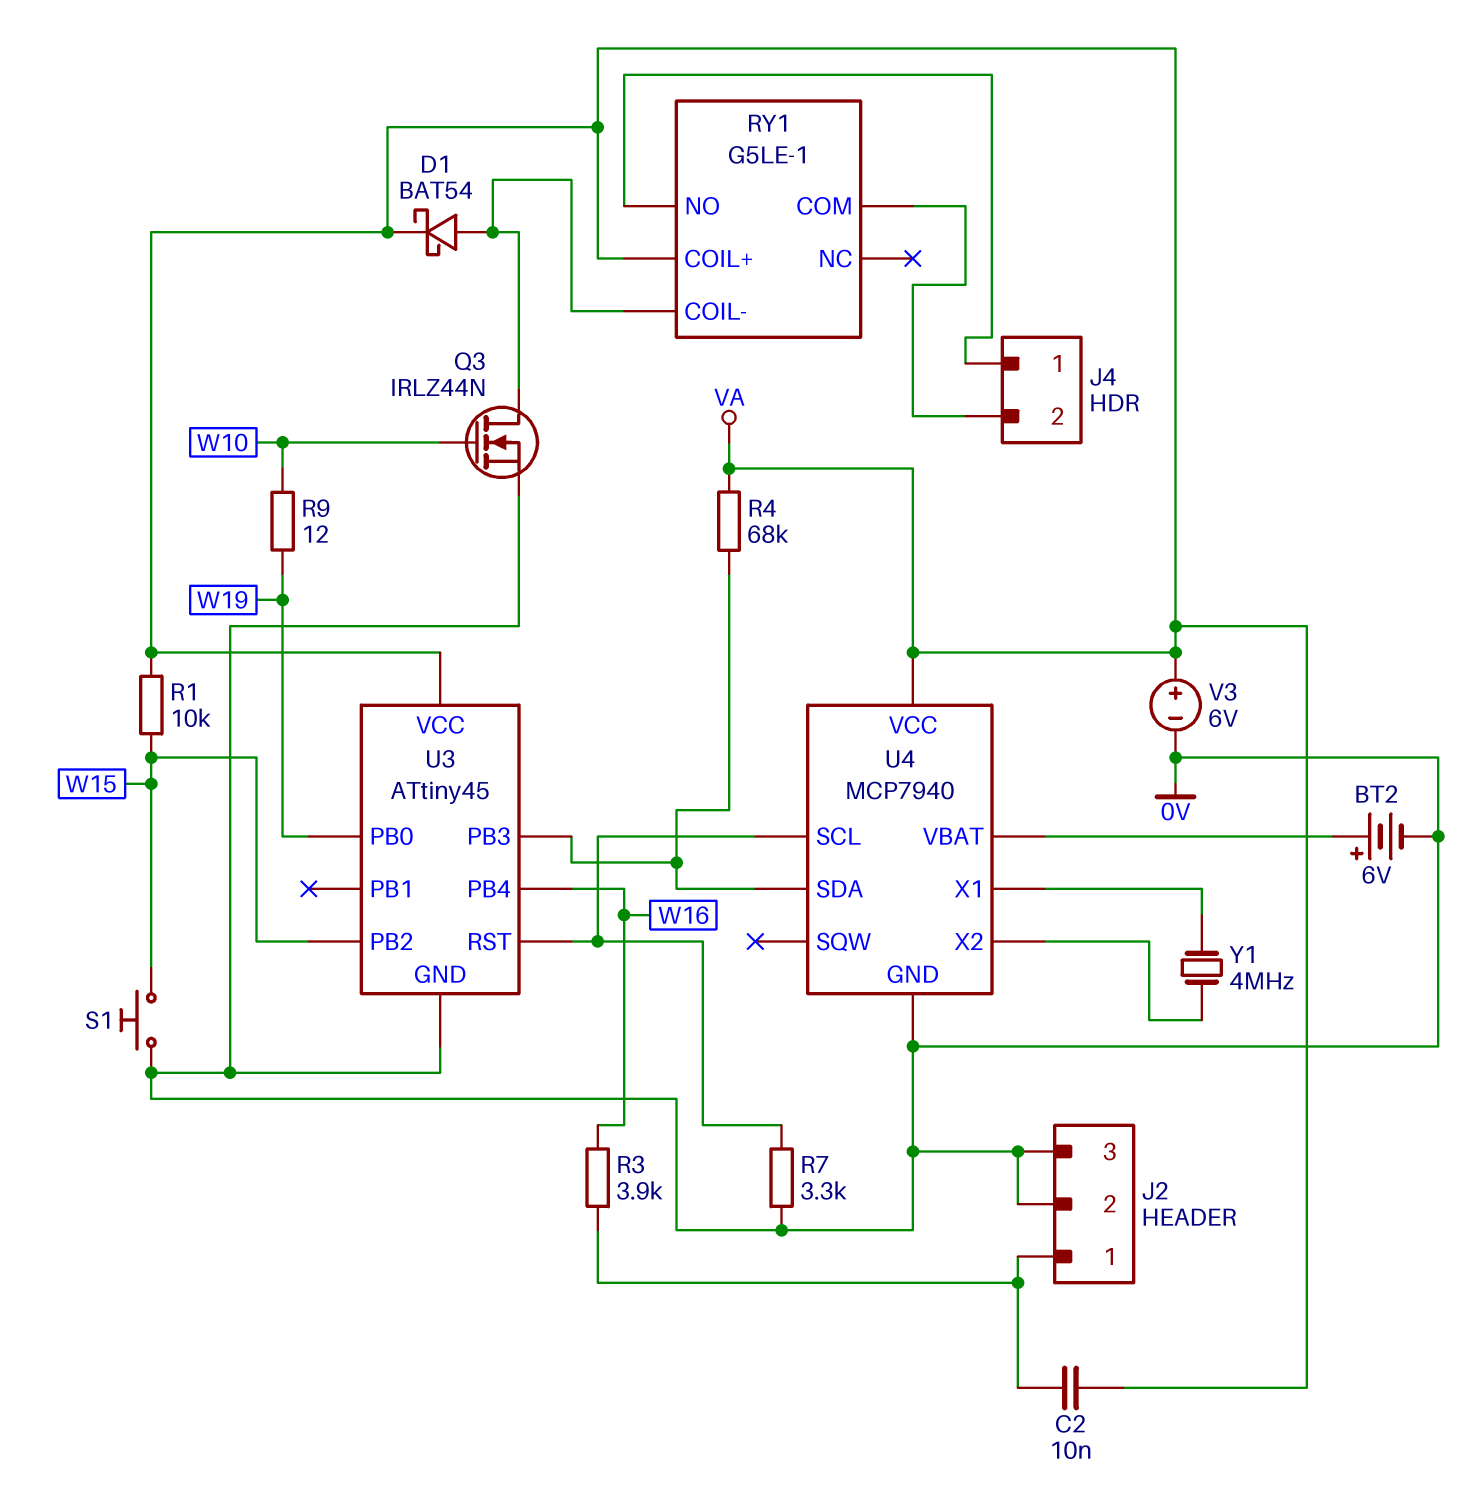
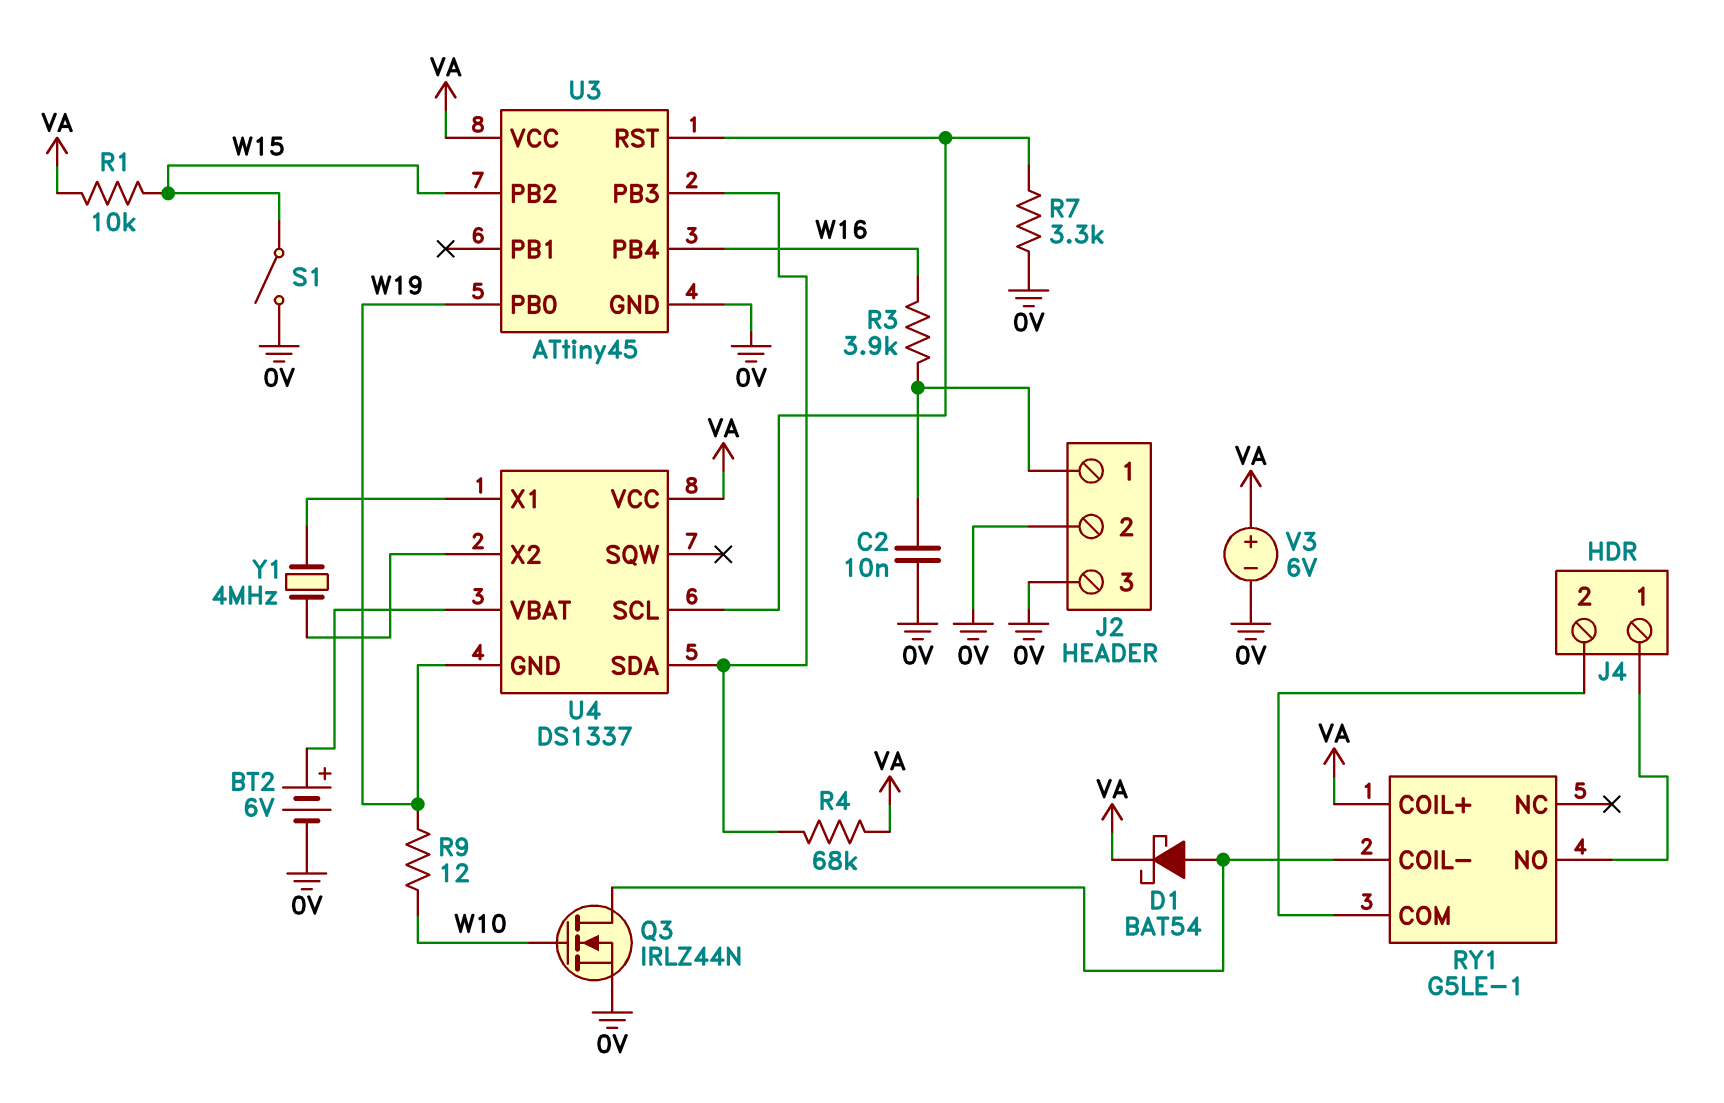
C2: 10nF (J2/1, VA) -> 10nF (0V, J2/1)
S1: button (0V, W15) -> switch (0V, W15)
U4: MCP7940 -> DS1337
U4 pin GND: 0V -> W19

